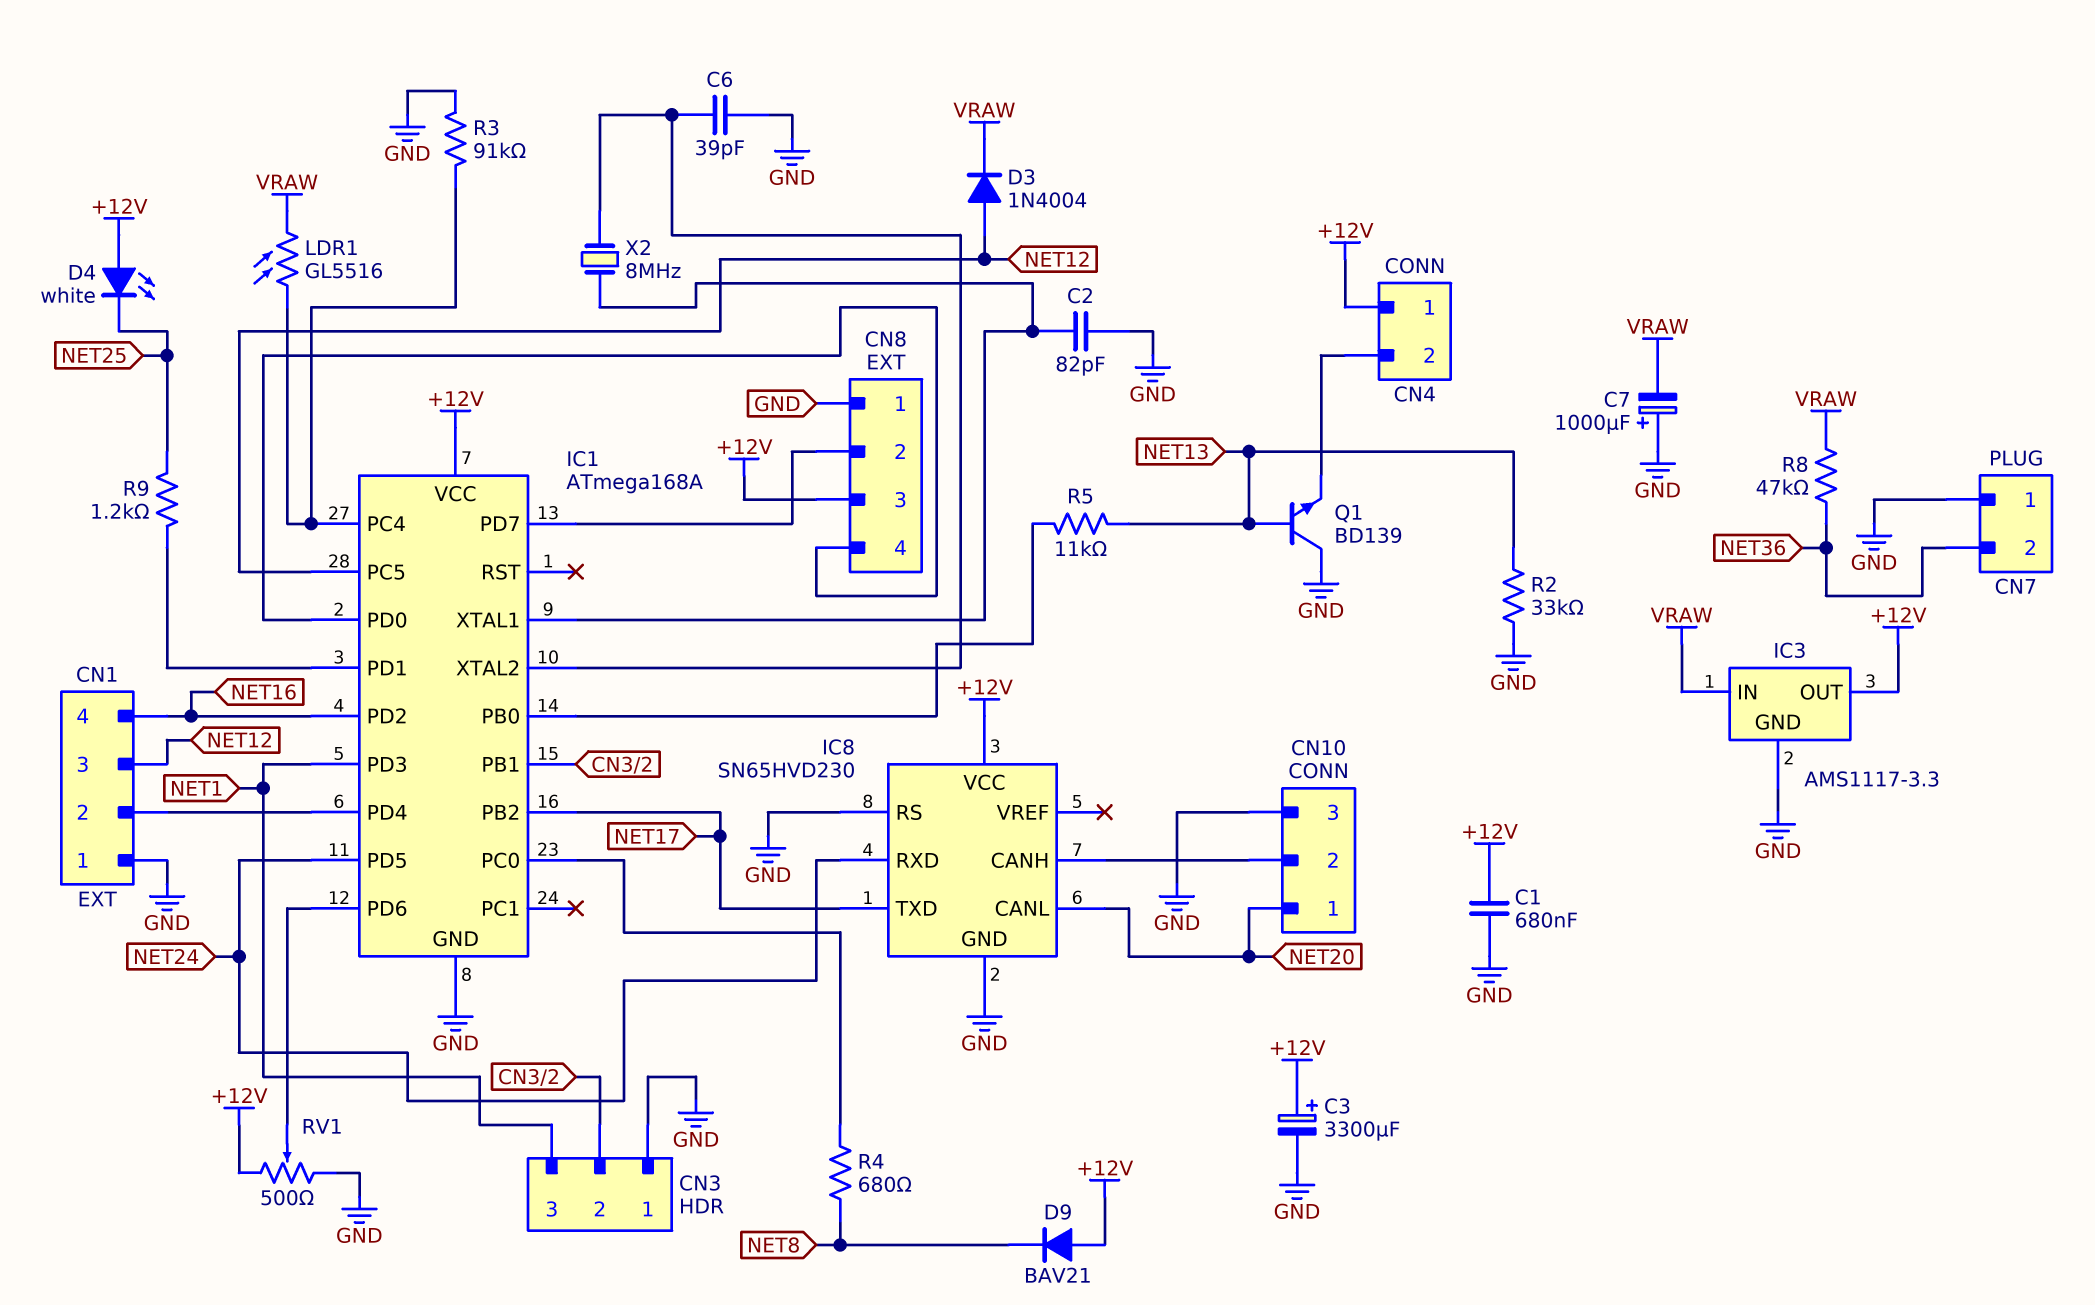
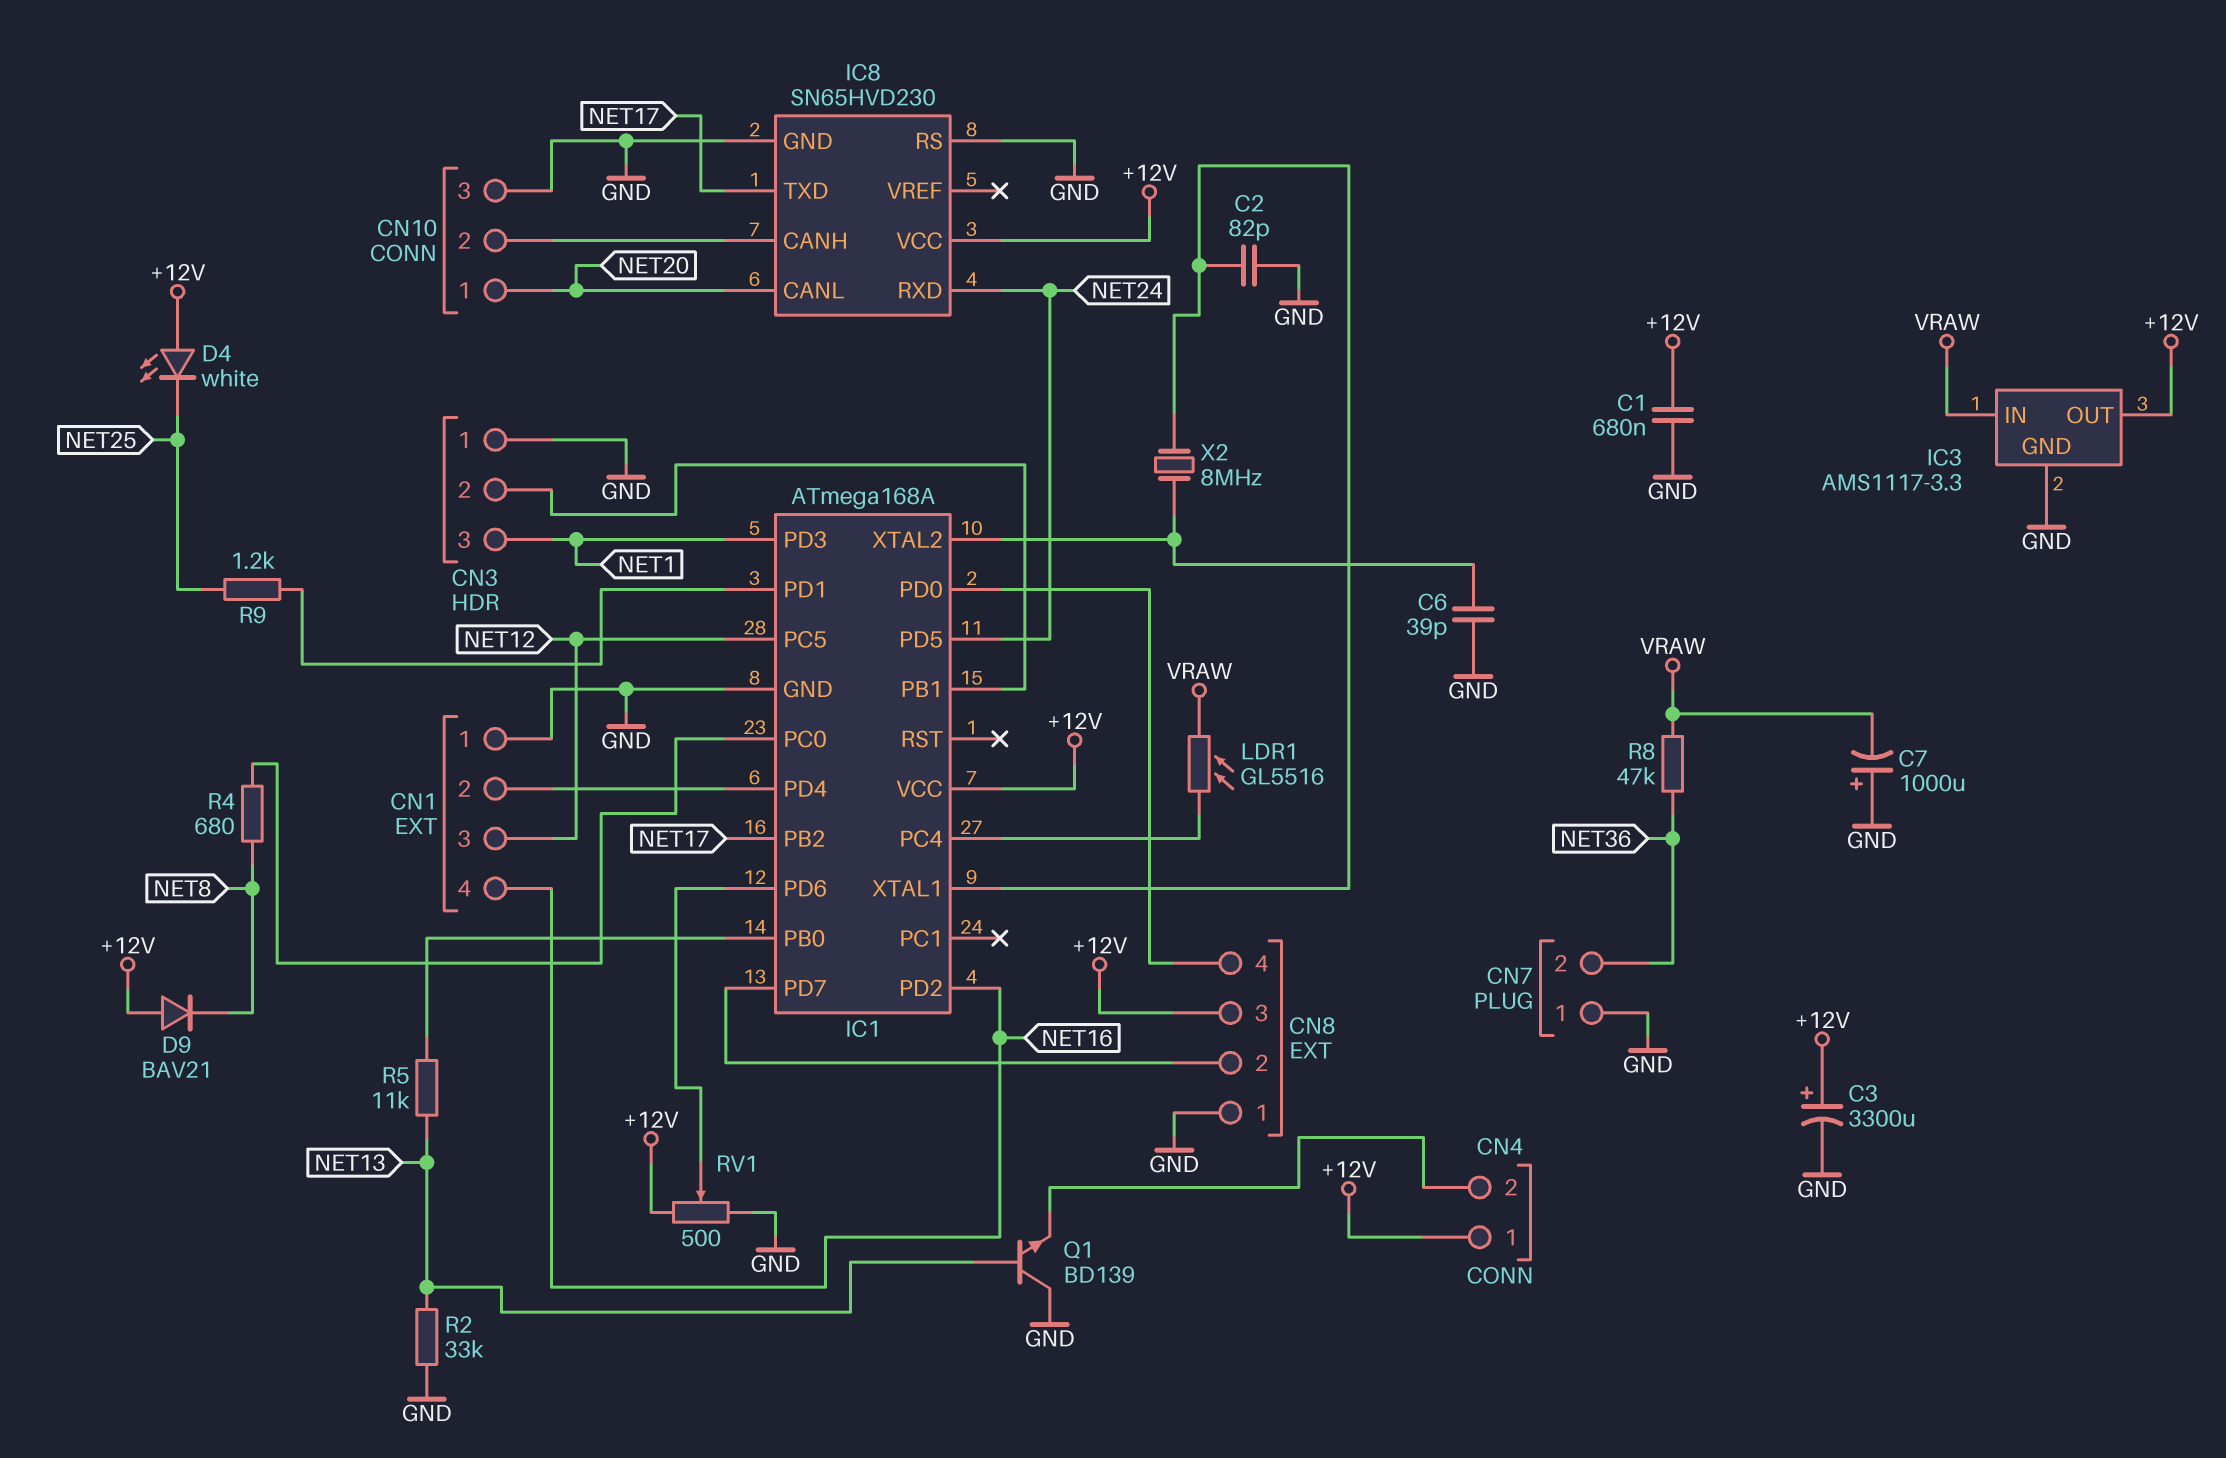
D3: diode 1N4004 (A NET12, K VRAW) -> none
R3: 91k (GND, IC1/PC4) -> none

